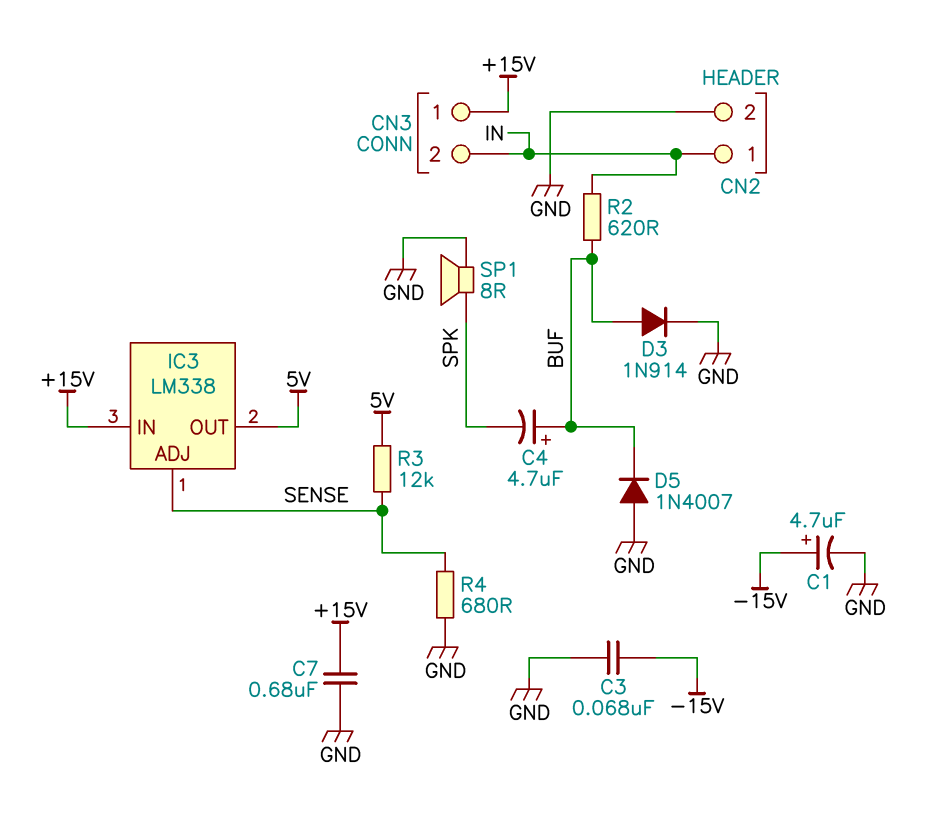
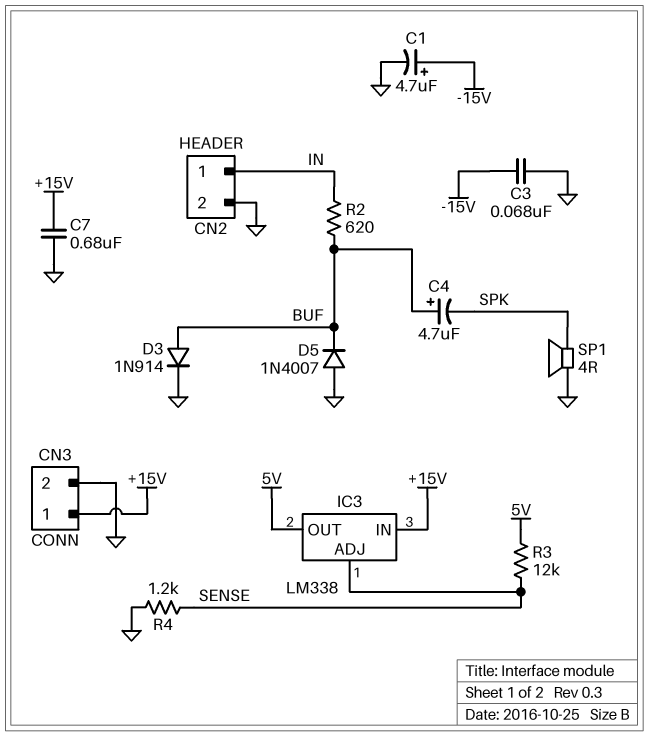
CN3 pin 2: IN -> GND
R4: 680 (GND, SENSE) -> 1.2k (GND, SENSE)
SP1: speaker 8R (GND, SPK) -> speaker 4R (GND, SPK)

